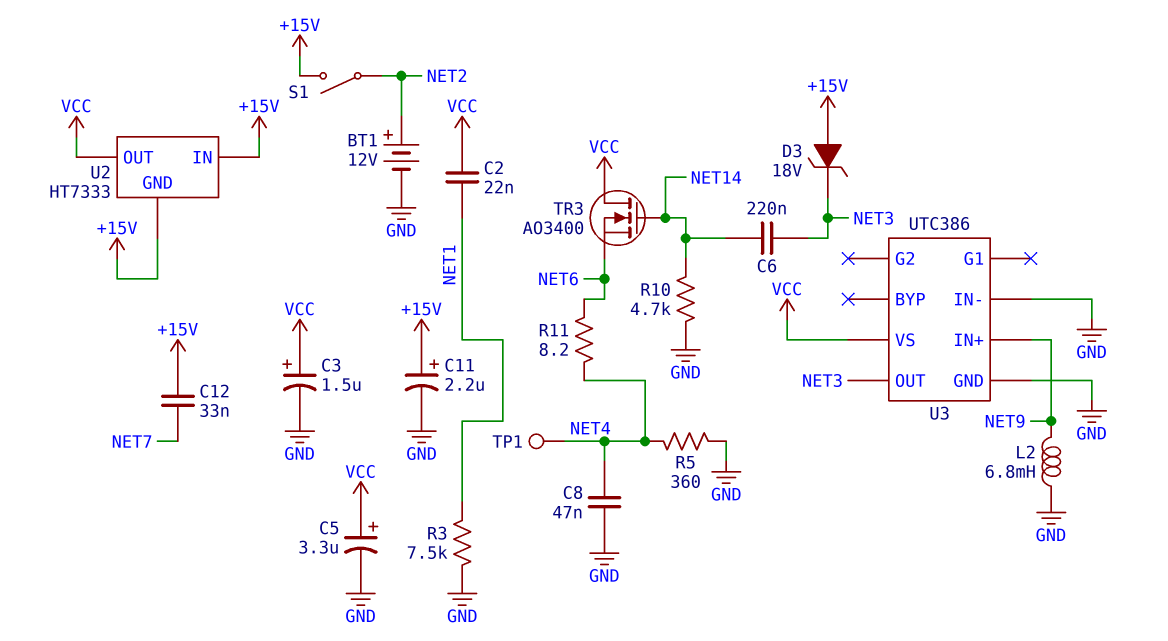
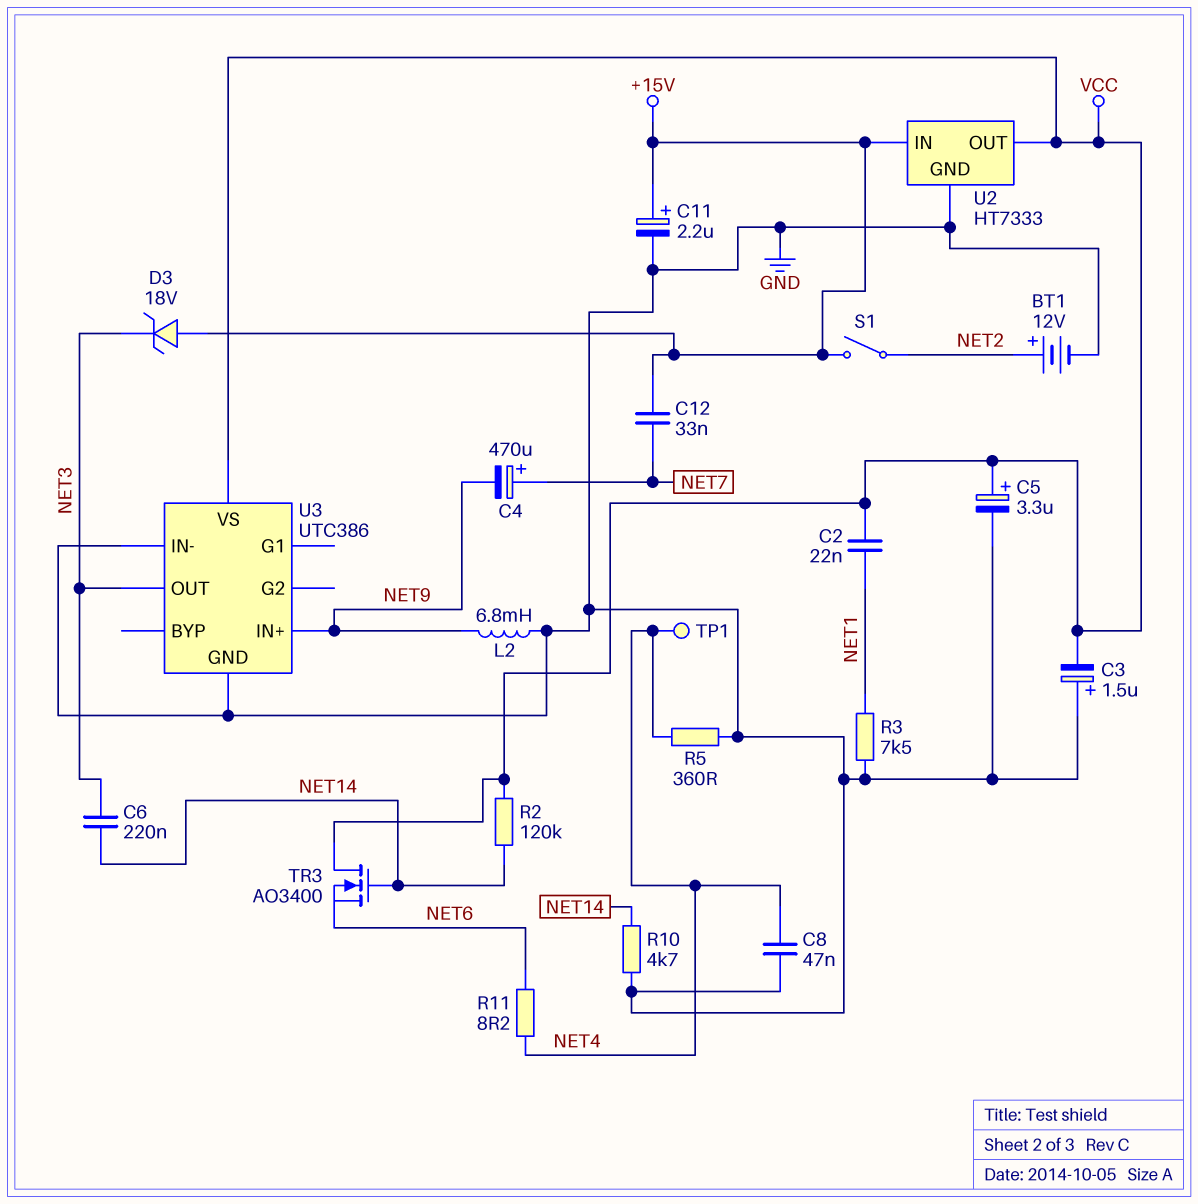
C3: 1.5uF (plus VCC, minus GND) -> 1.5uF (plus GND, minus VCC)
C4: none -> 470uF (plus NET7, minus NET9)
R2: none -> 120k (NET14, VCC)
U2 pin GND: +15V -> GND

